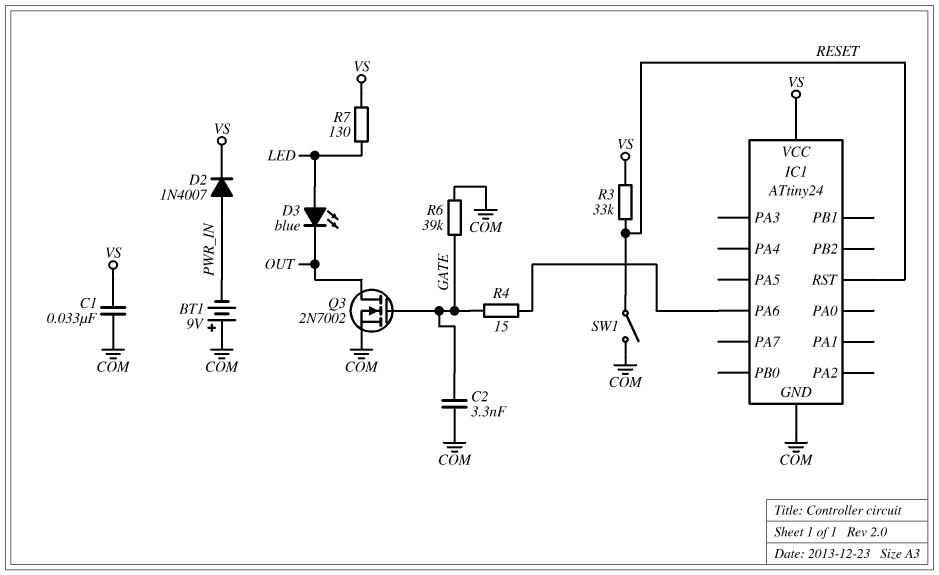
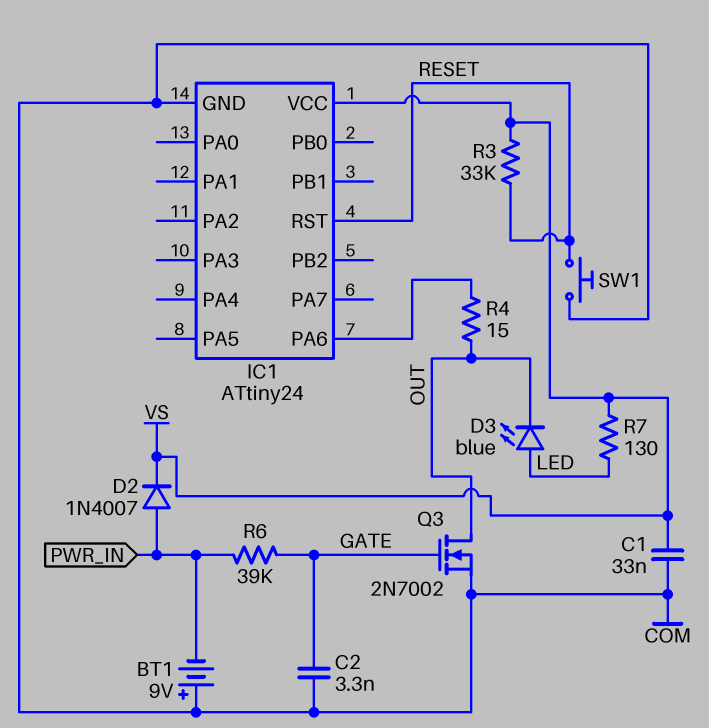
R4: 15 (GATE, IC1/PA6) -> 15 (IC1/PA6, OUT)
R6: 39k (COM, GATE) -> 39k (GATE, PWR_IN)
SW1: switch (COM, RESET) -> button (COM, RESET)

